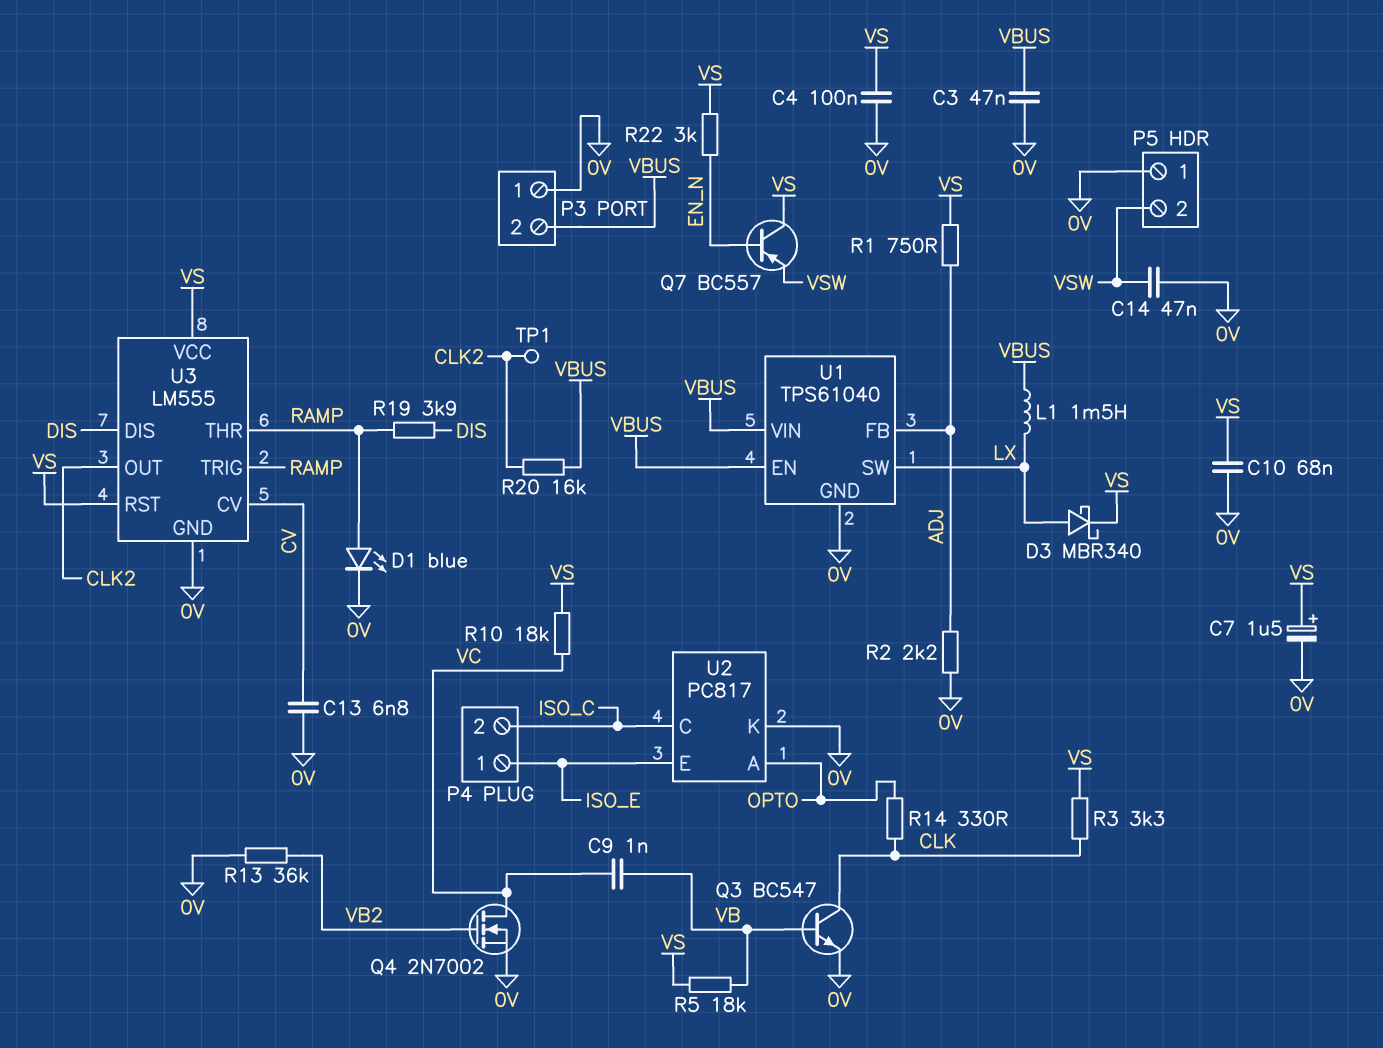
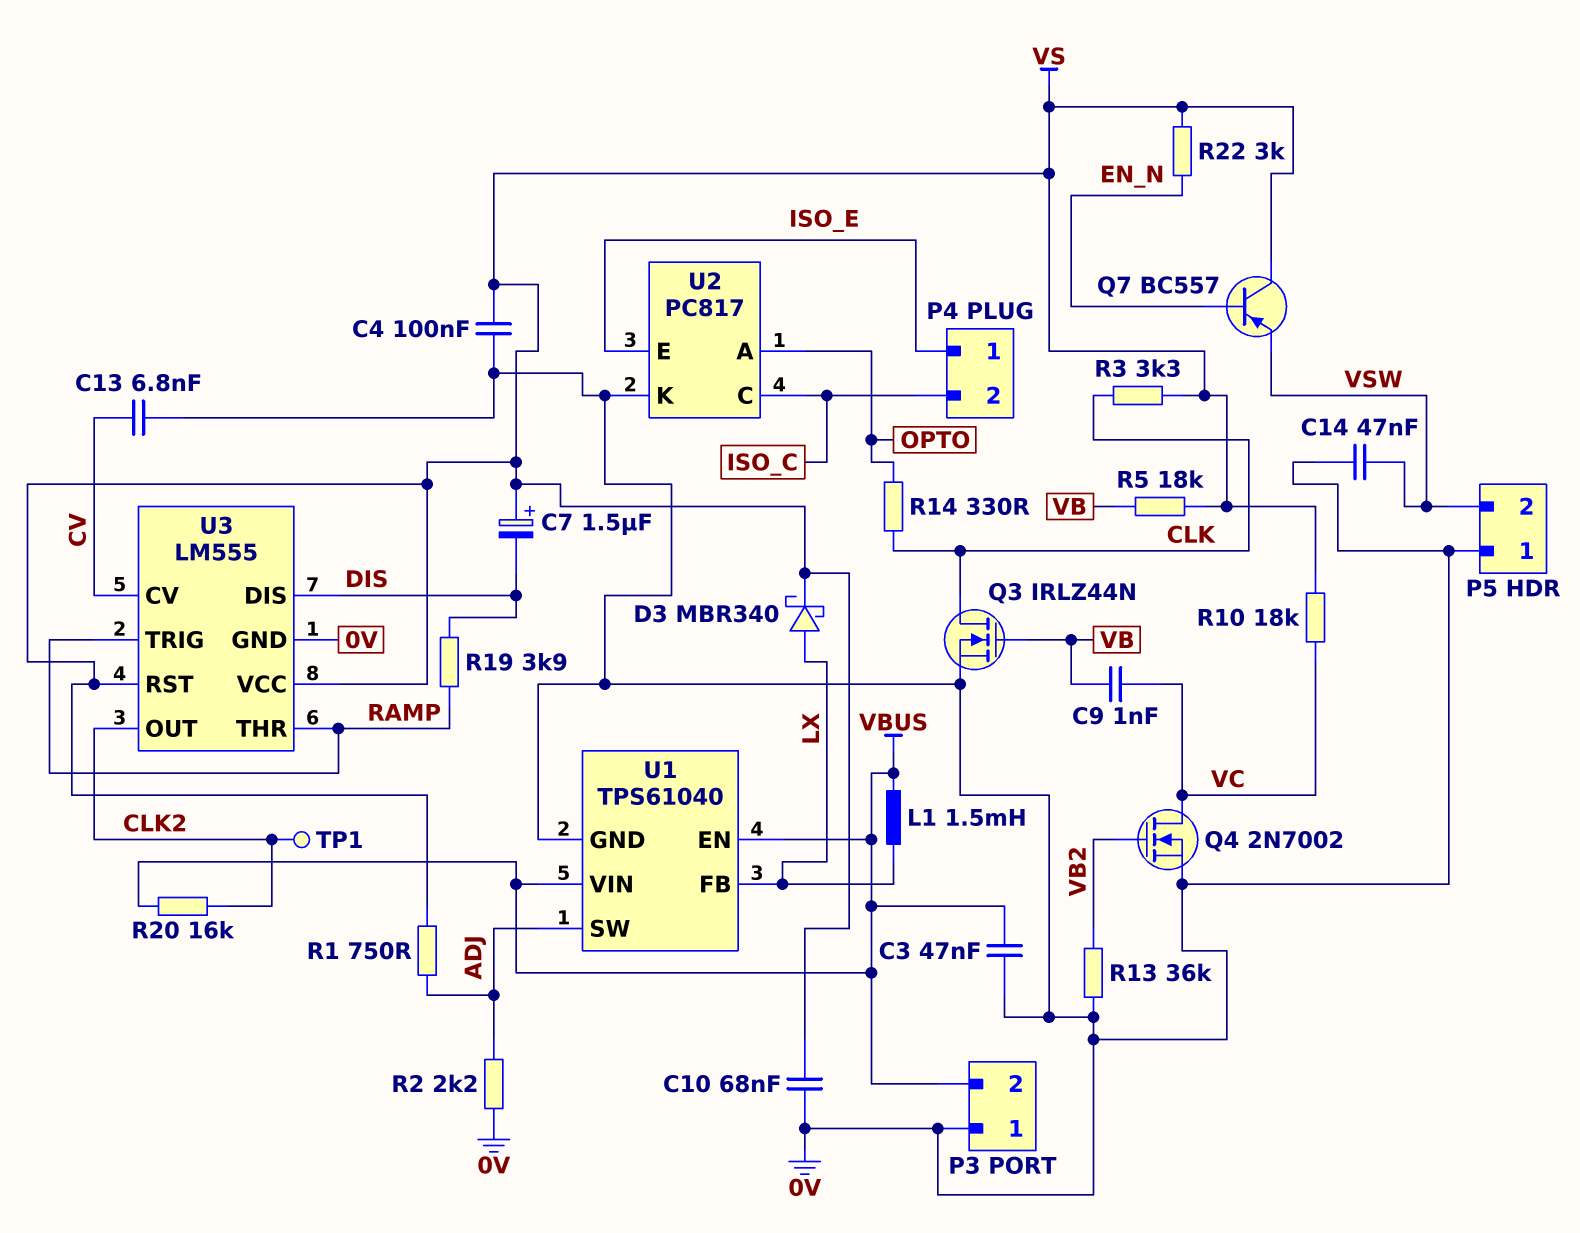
C7: 1.5uF (plus VS, minus 0V) -> 1.5uF (plus VS, minus DIS)
D1: LED blue (A RAMP, K 0V) -> none
Q3: NPN BC547 (B VB, C CLK, E 0V) -> NMOS IRLZ44N (G VB, D CLK, S 0V)
U1 pin FB: ADJ -> LX
U1 pin SW: LX -> ADJ

